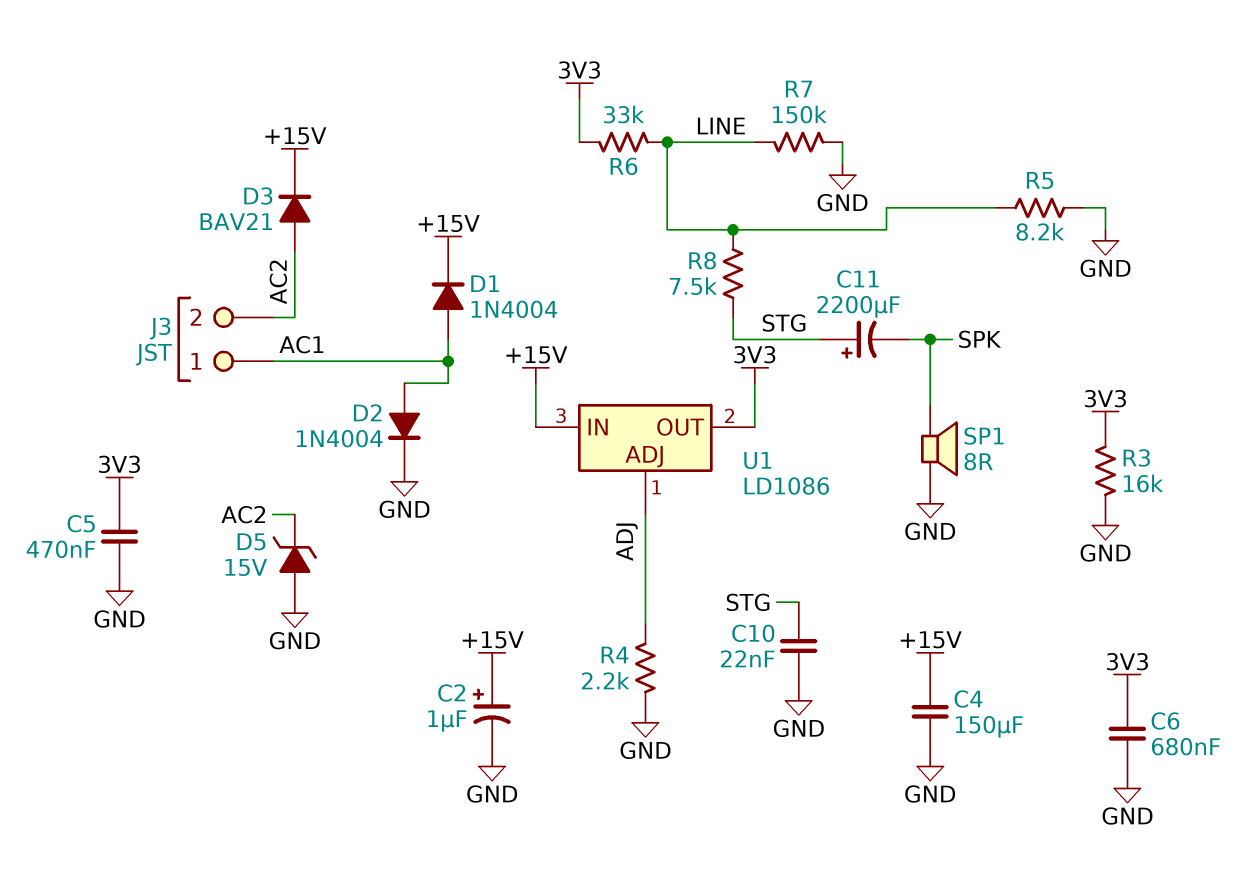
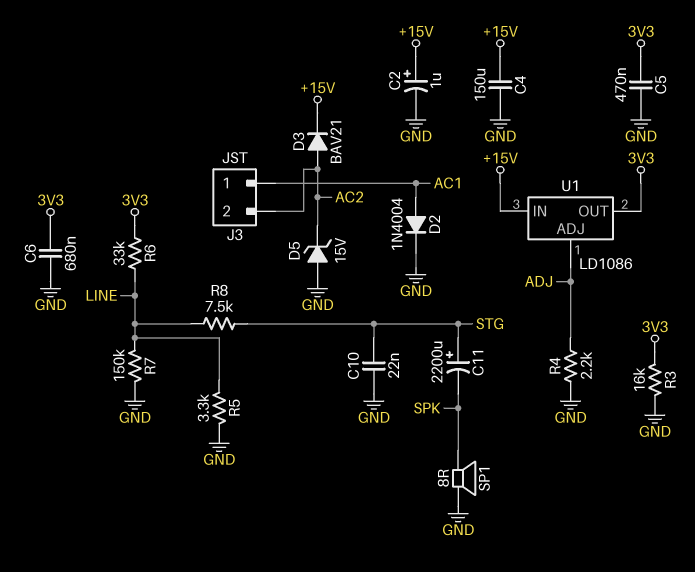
D1: diode 1N4004 (A AC1, K +15V) -> none
R5: 8.2k (GND, LINE) -> 3.3k (GND, LINE)

